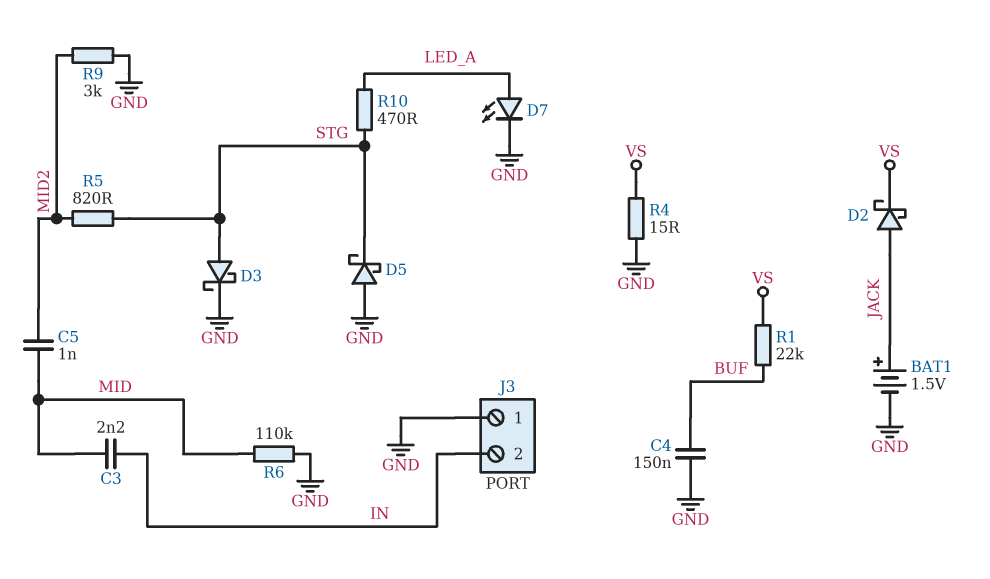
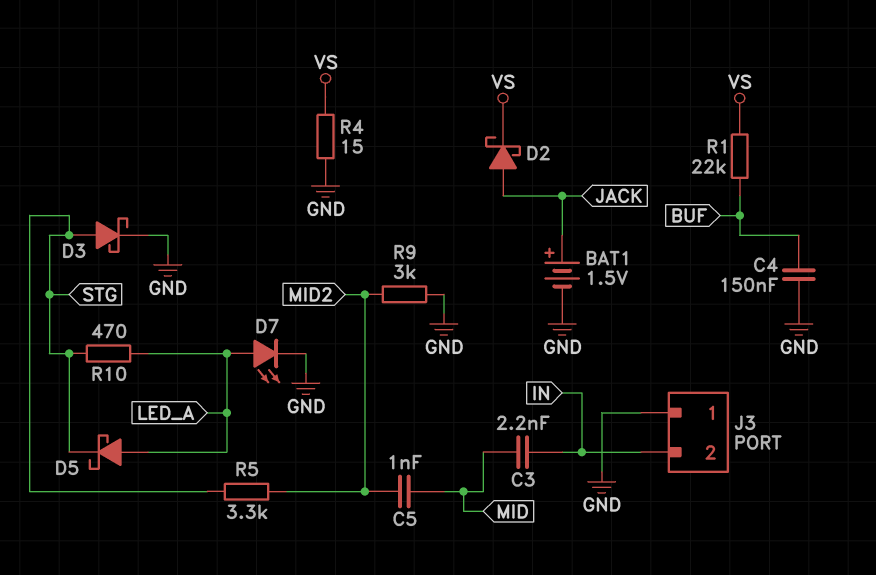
D5: schottky (A GND, K STG) -> schottky (A LED_A, K STG)
R5: 820 (MID2, STG) -> 3.3k (MID2, STG)
R6: 110k (GND, MID) -> none

